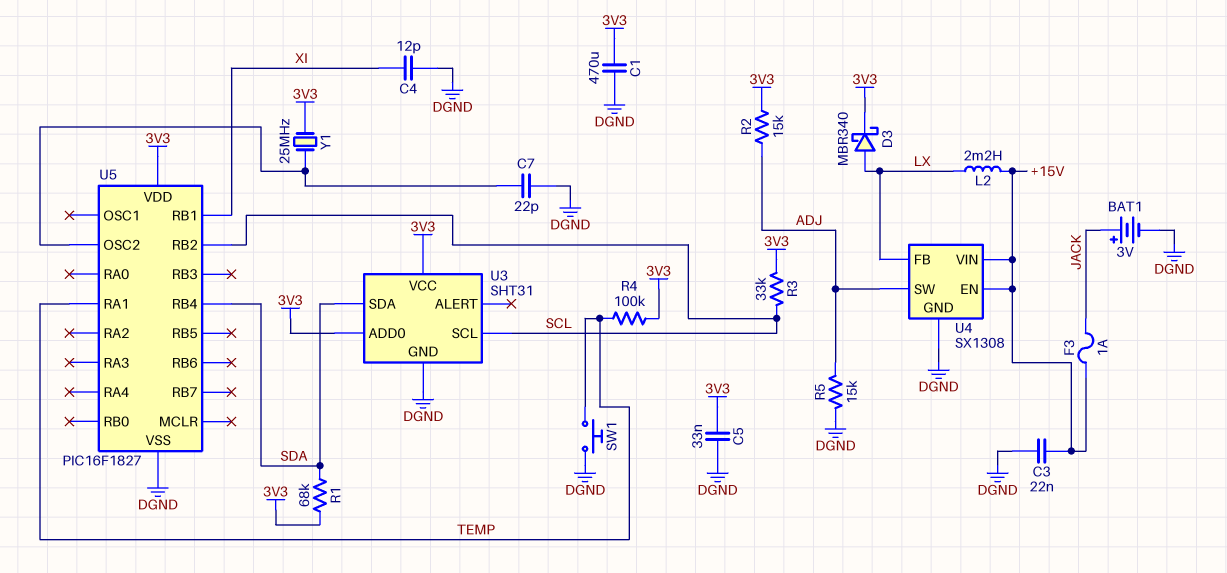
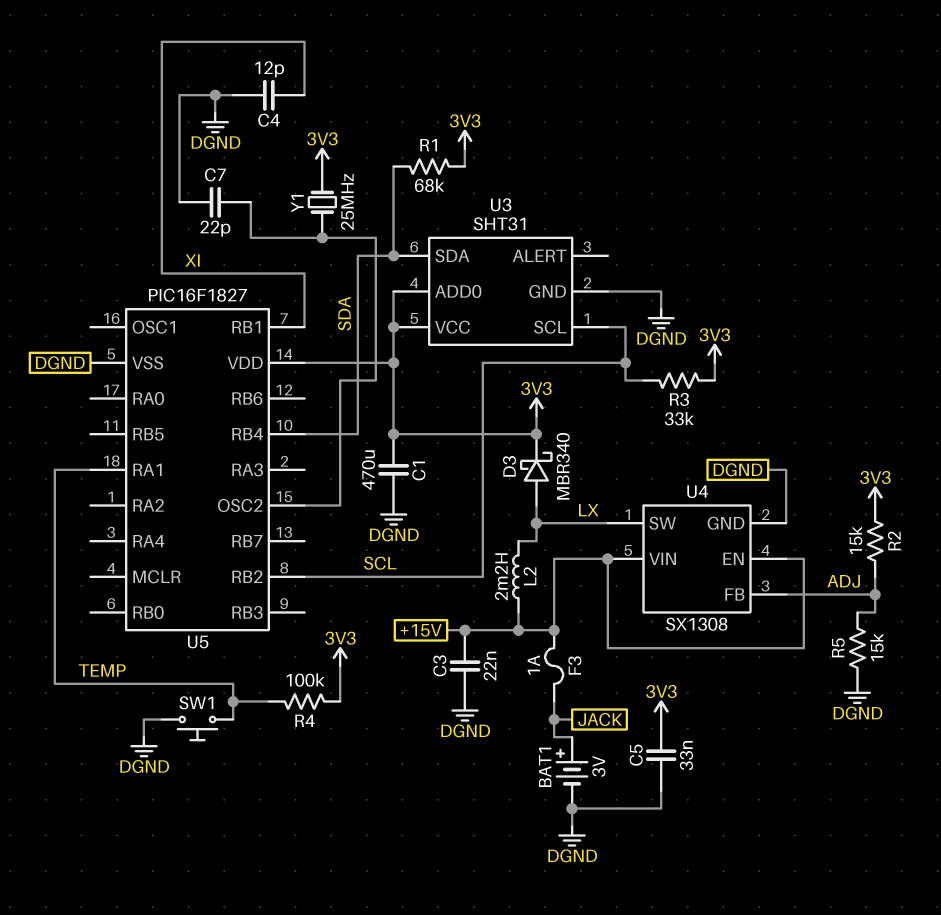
U4 pin FB: LX -> ADJ
U4 pin SW: ADJ -> LX

